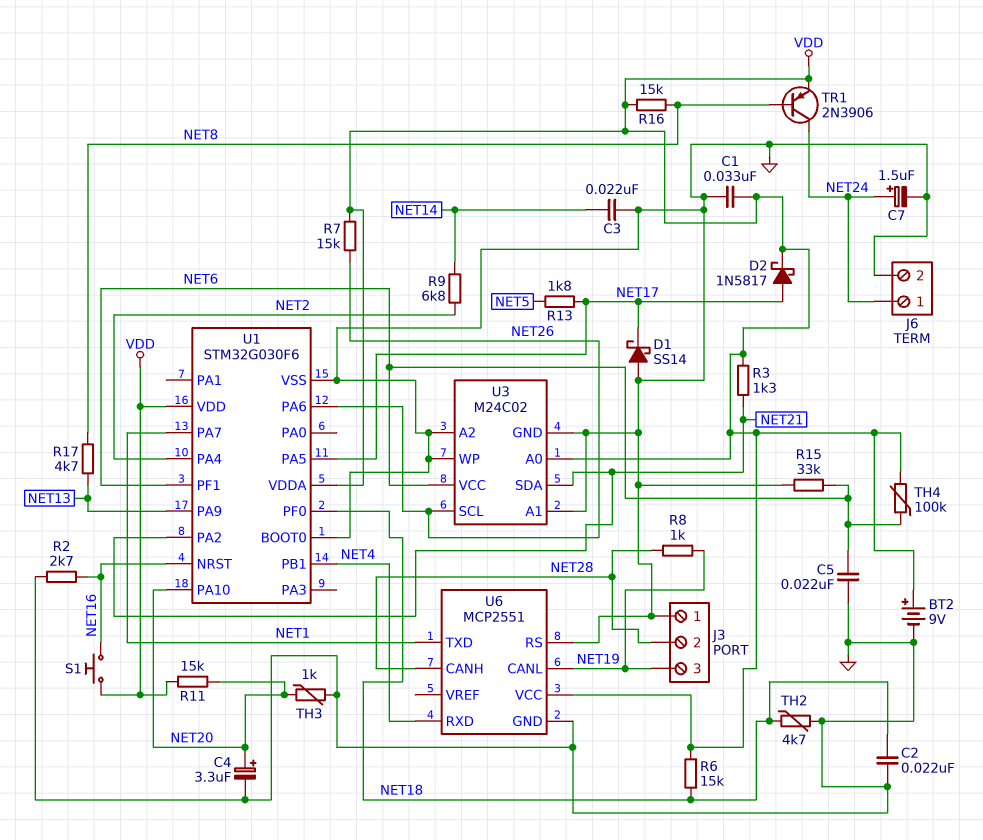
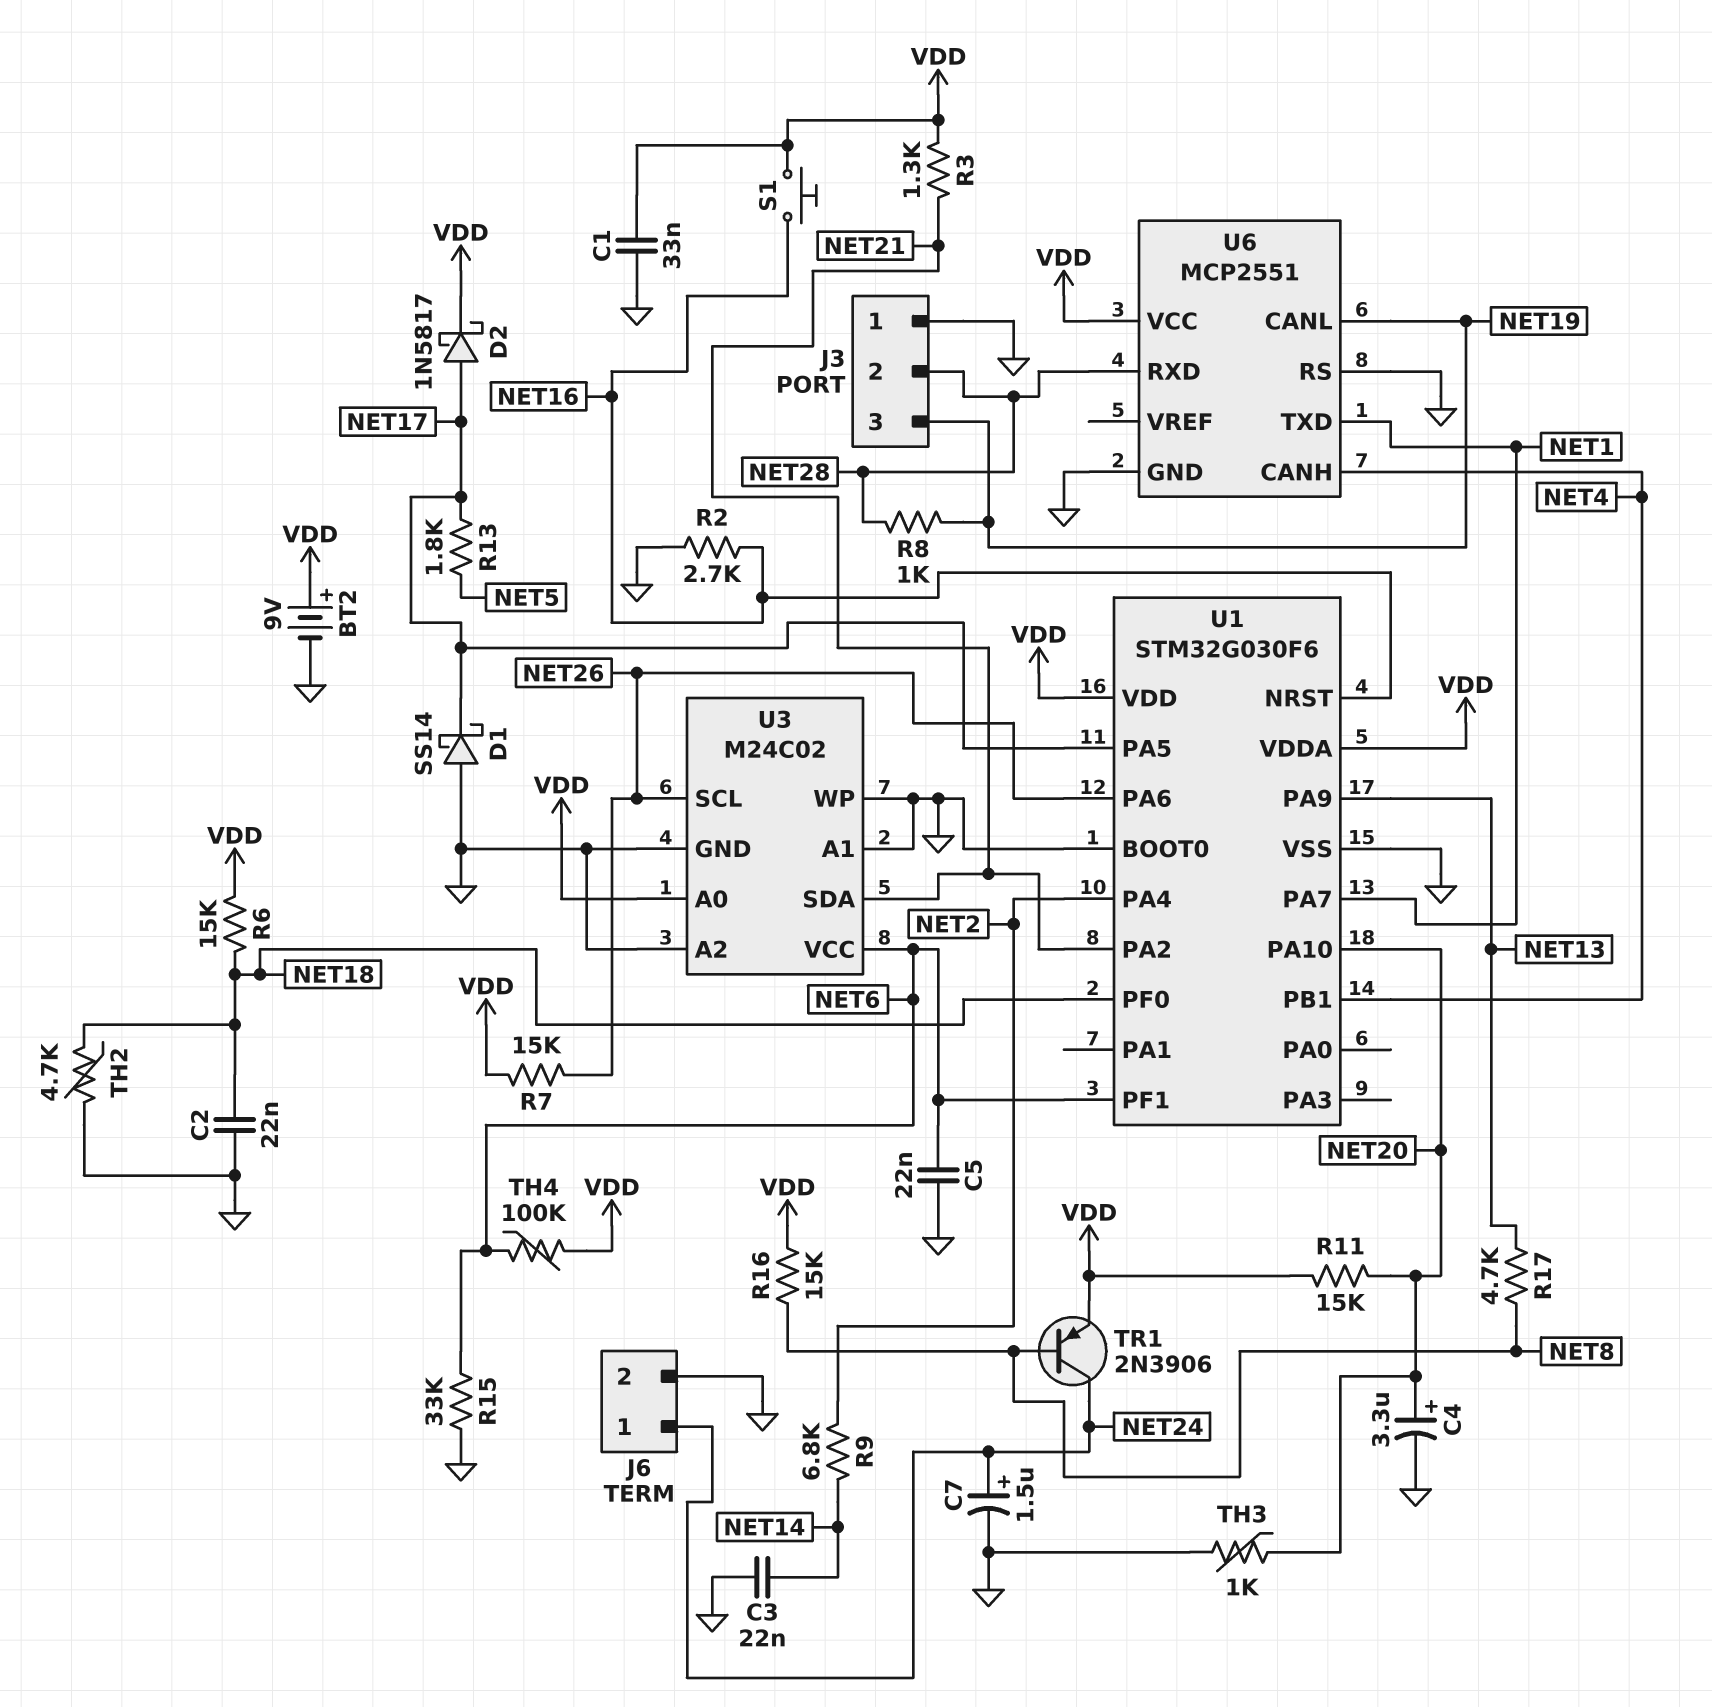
U6 pin CANH: NET28 -> NET4
U6 pin RXD: NET4 -> NET28

